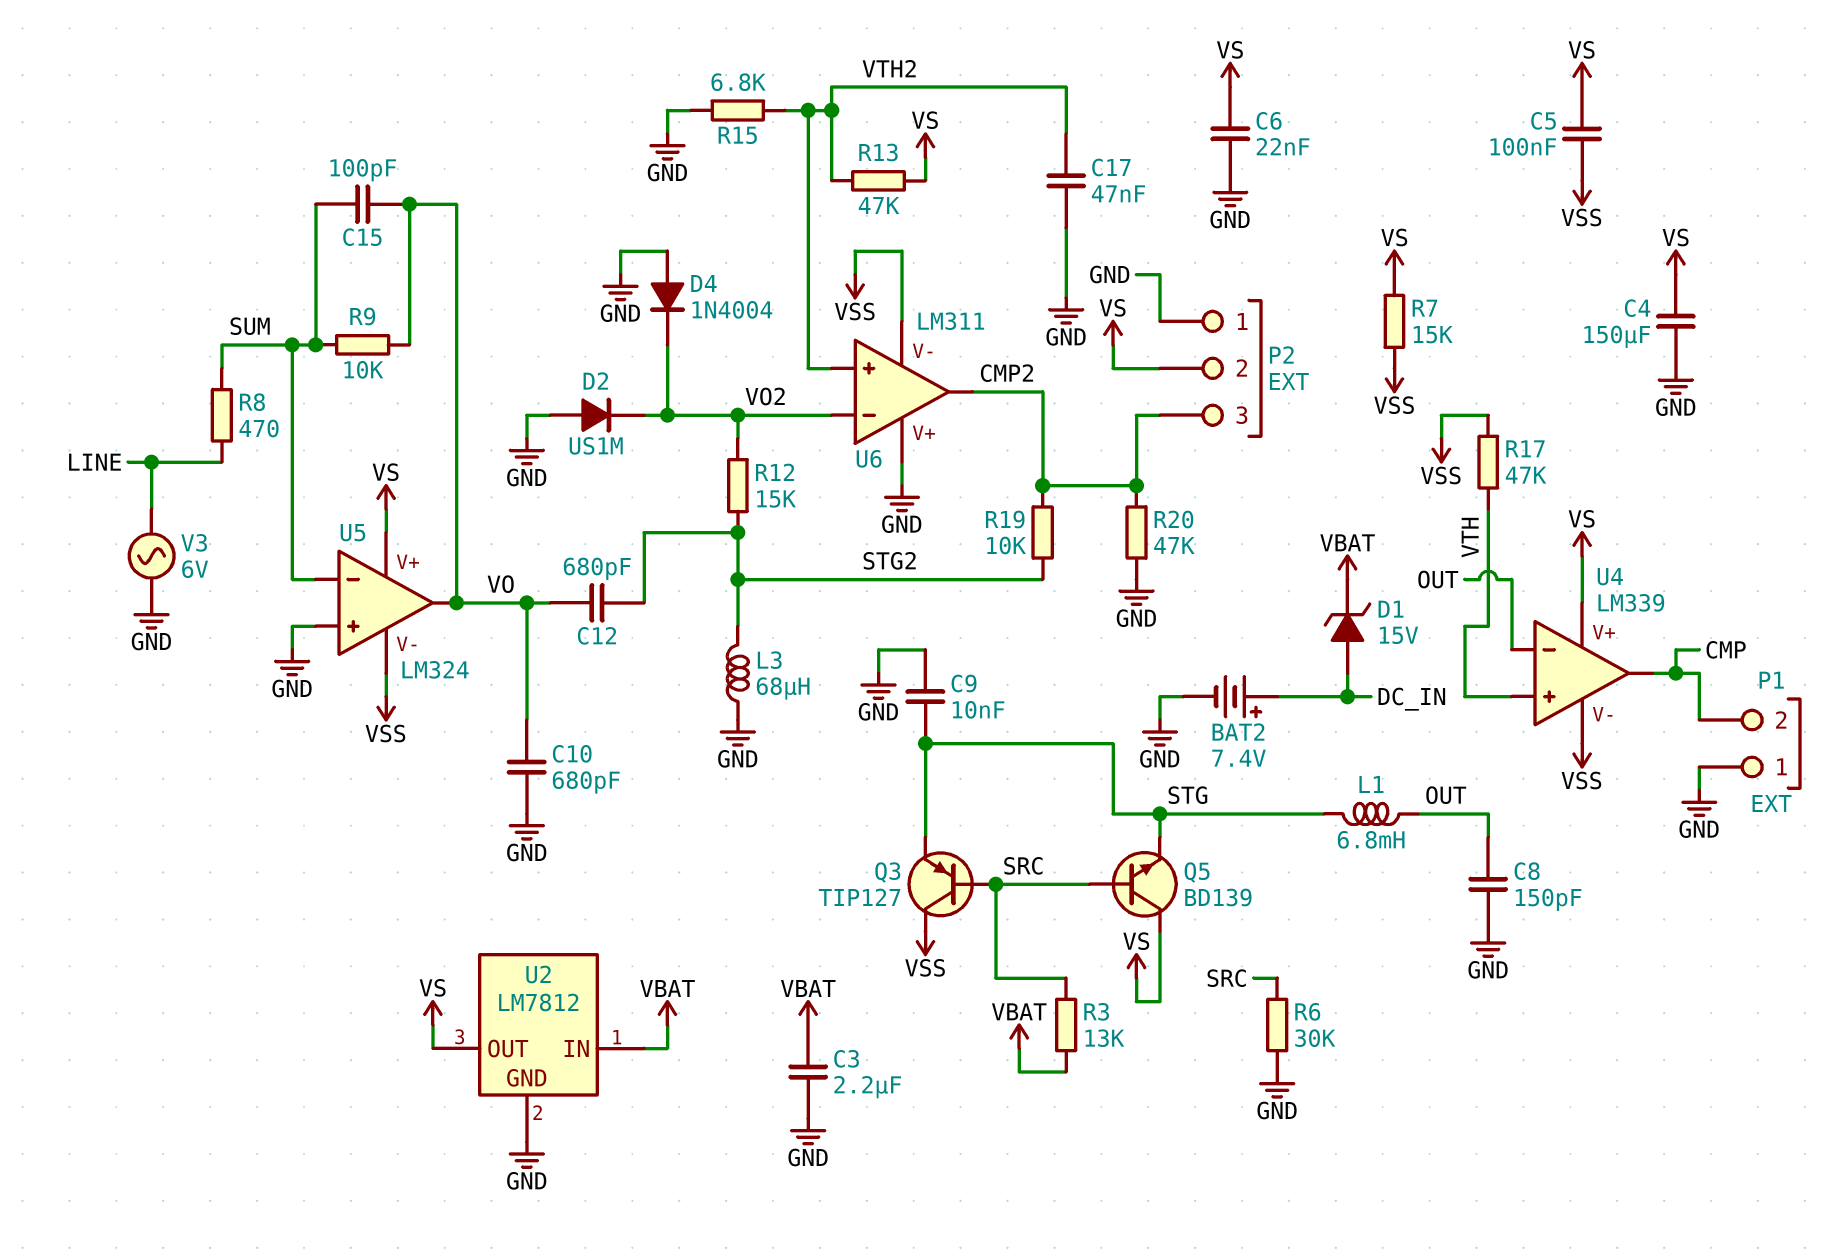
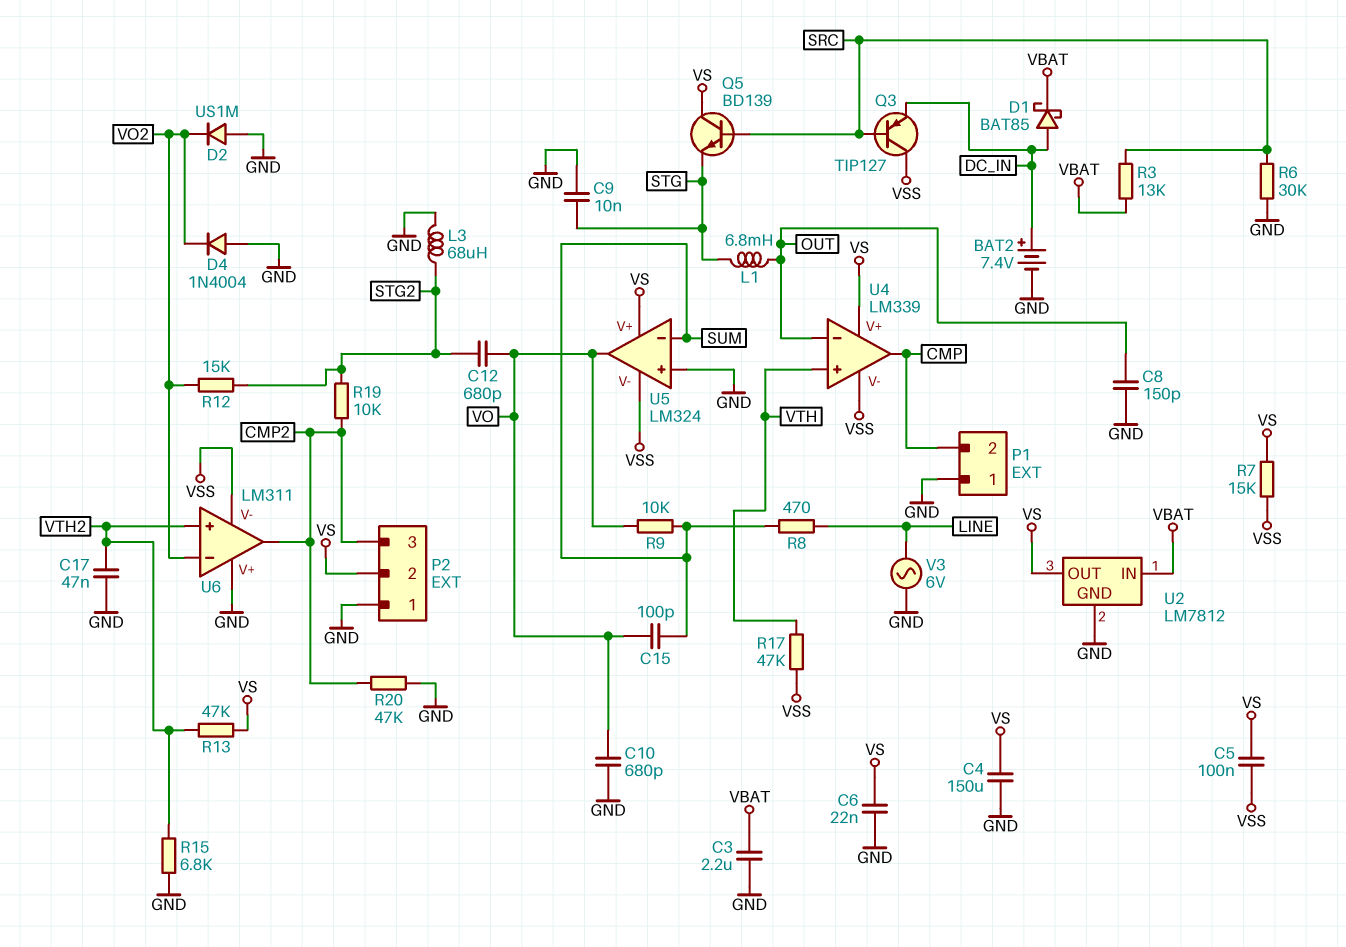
D1: zener 15V (A DC_IN, K VBAT) -> schottky BAT85 (A DC_IN, K VBAT)
Q3: PNP TIP127 (B SRC, C VSS, E STG) -> PNP TIP127 (B SRC, C VSS, E DC_IN)

